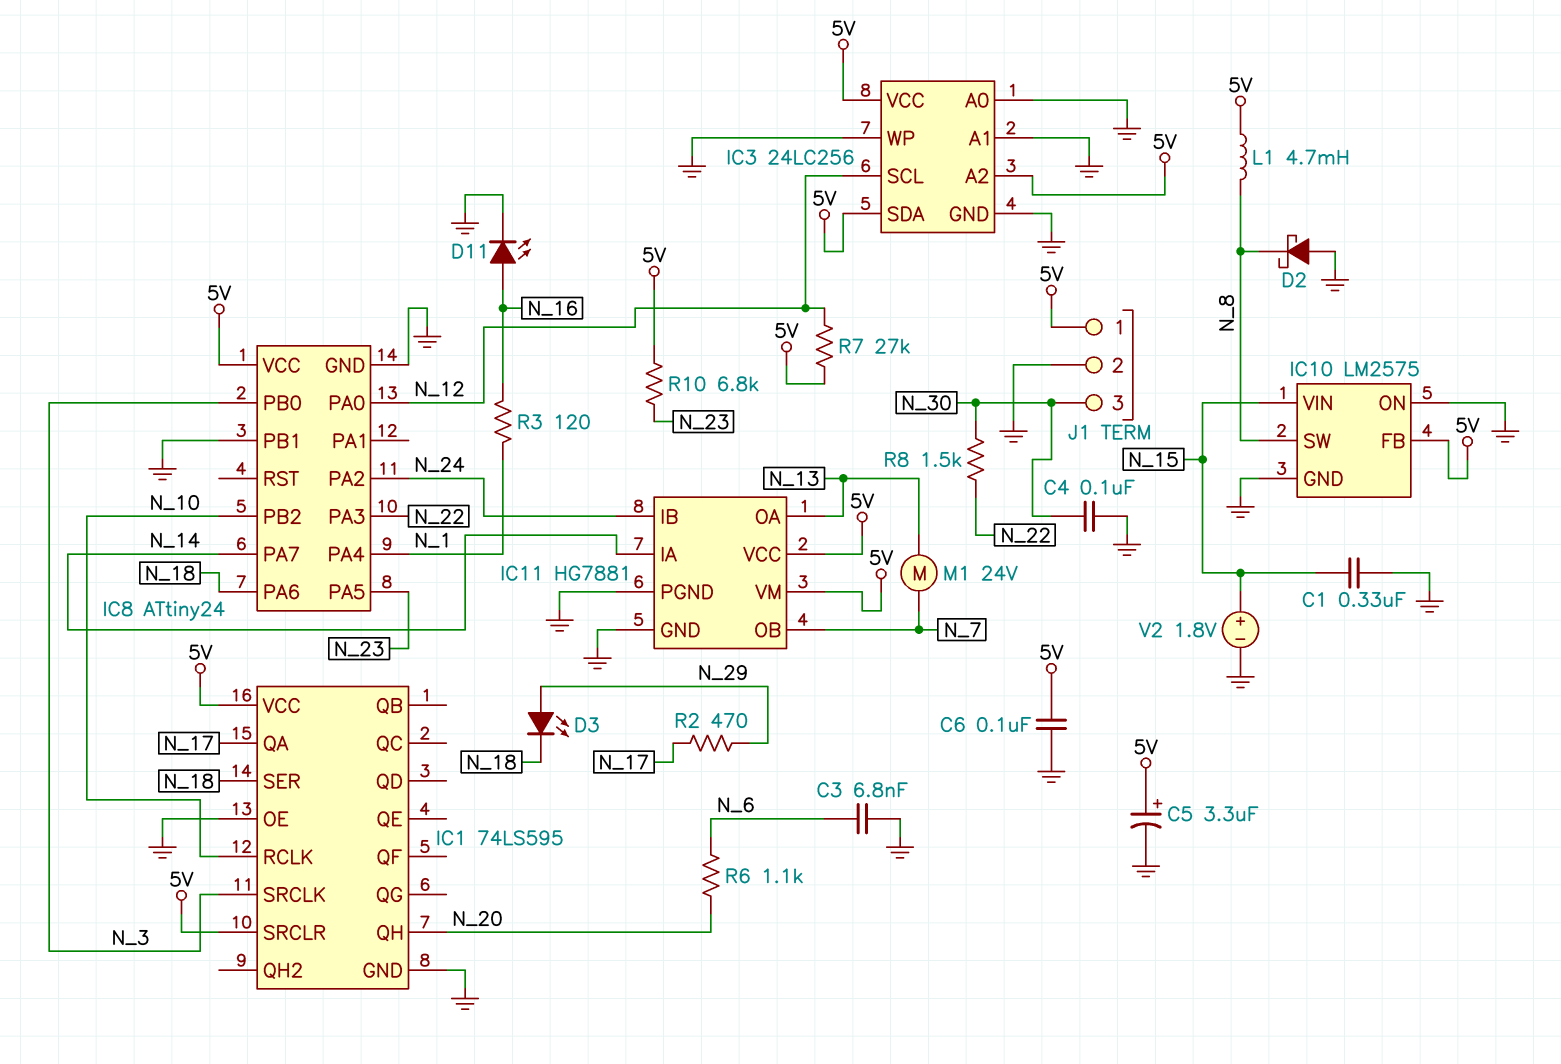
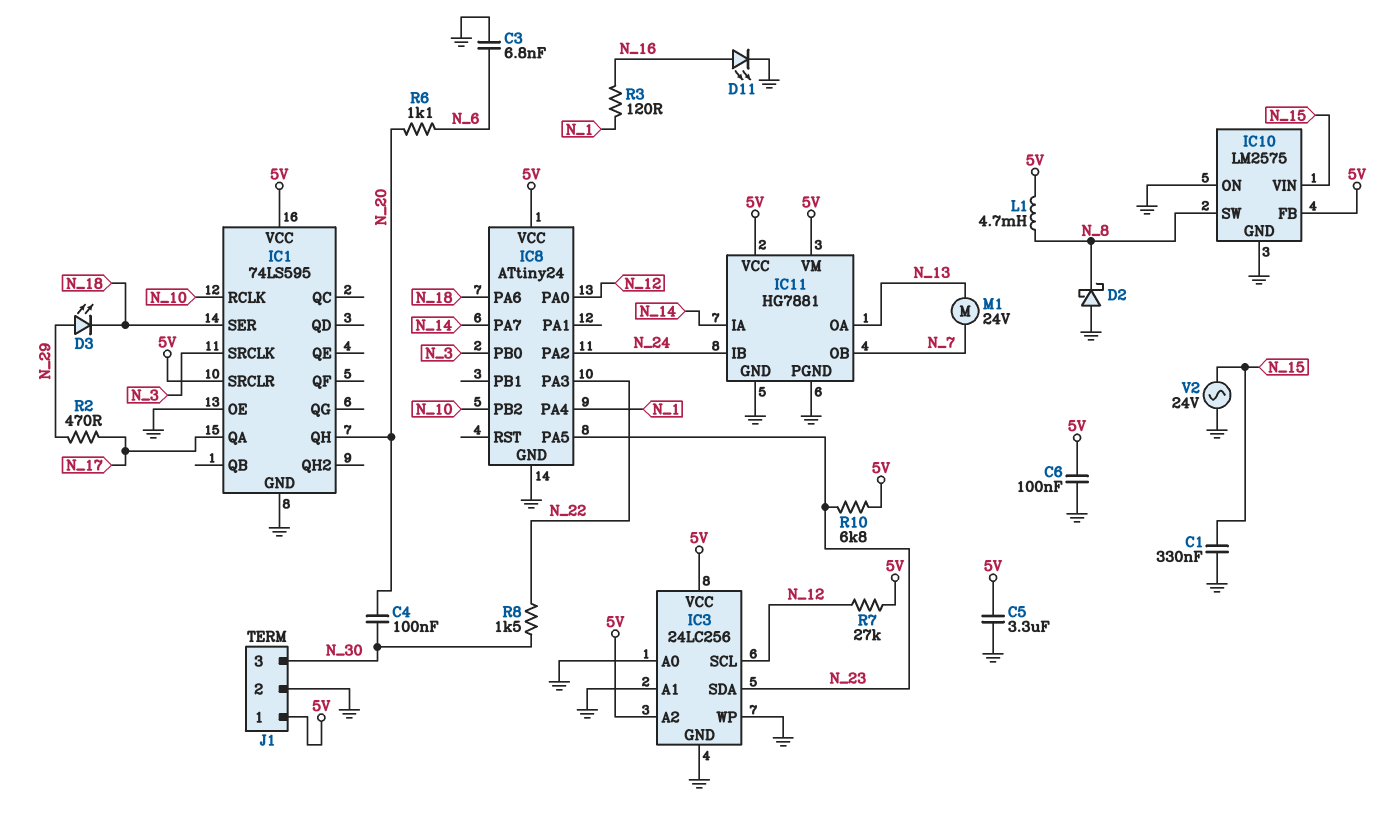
C4: 100nF (GND, N_30) -> 100nF (N_20, N_30)
C5: 3.3uF (plus 5V, minus GND) -> 3.3uF (5V, GND)
IC3 pin SDA: 5V -> N_23
IC8 pin PB1: GND -> none
V2: 1.8V (plus N_15, minus GND) -> AC 24V (GND, N_15)

